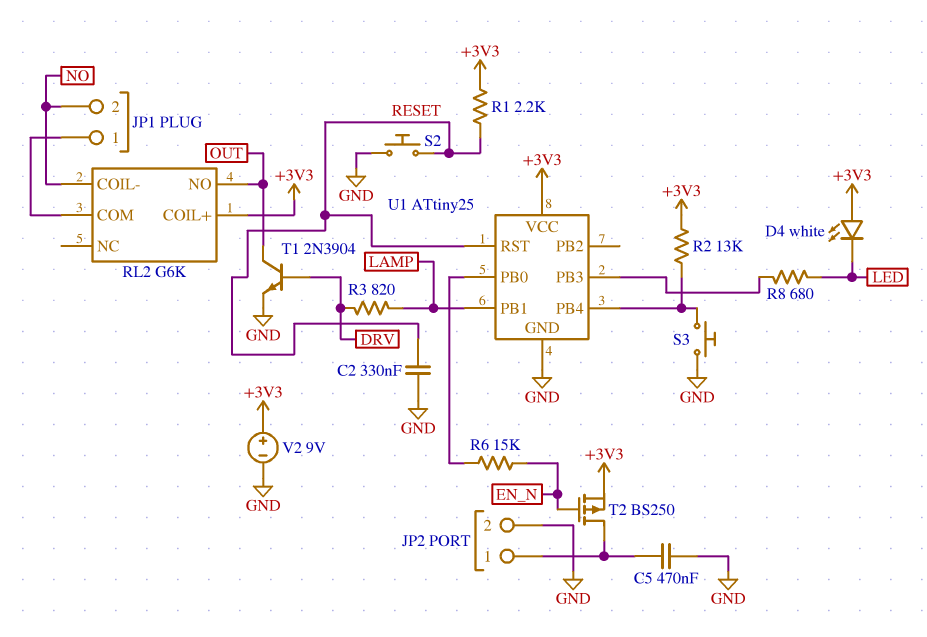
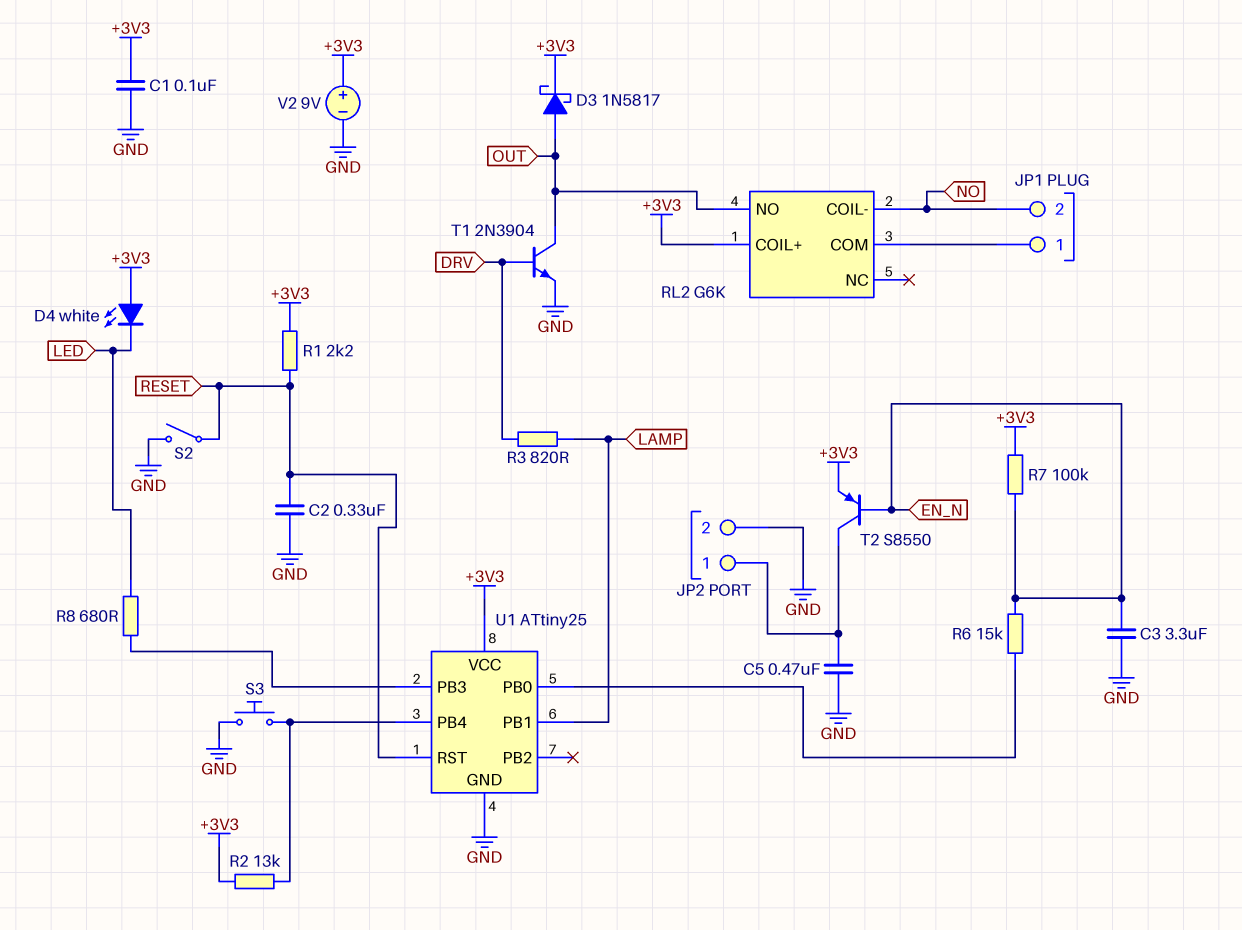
C1: none -> 100nF (+3V3, GND)
C3: none -> 3.3uF (EN_N, GND)
D3: none -> schottky 1N5817 (A OUT, K +3V3)
R7: none -> 100k (+3V3, EN_N)
S2: button (GND, RESET) -> switch (GND, RESET)
T2: PMOS BS250 (G EN_N, D JP2/1, S +3V3) -> PNP S8550 (B EN_N, C JP2/1, E +3V3)

